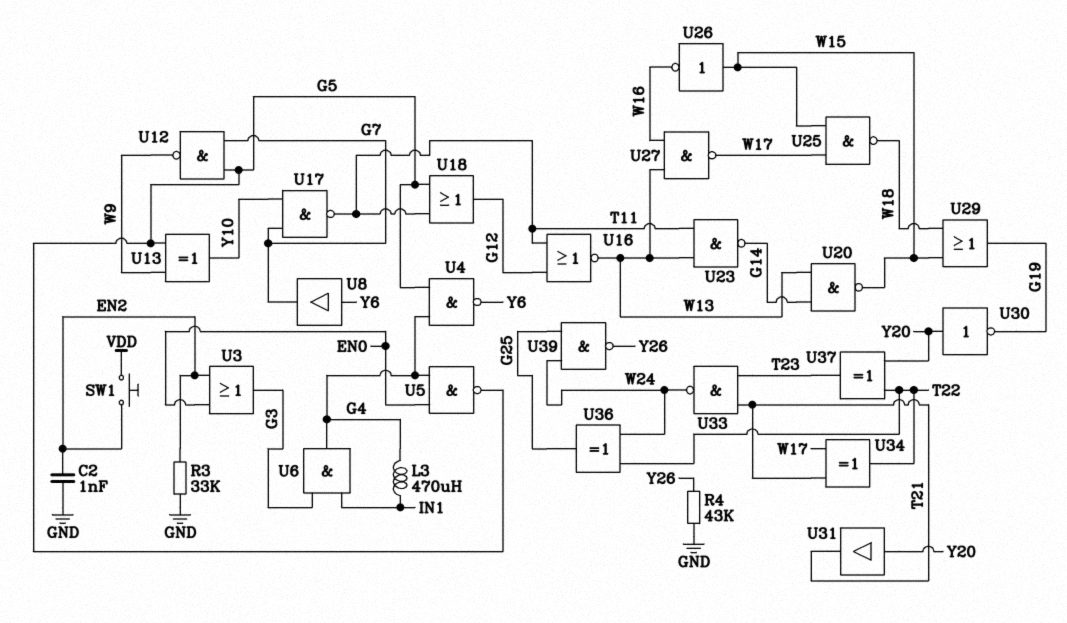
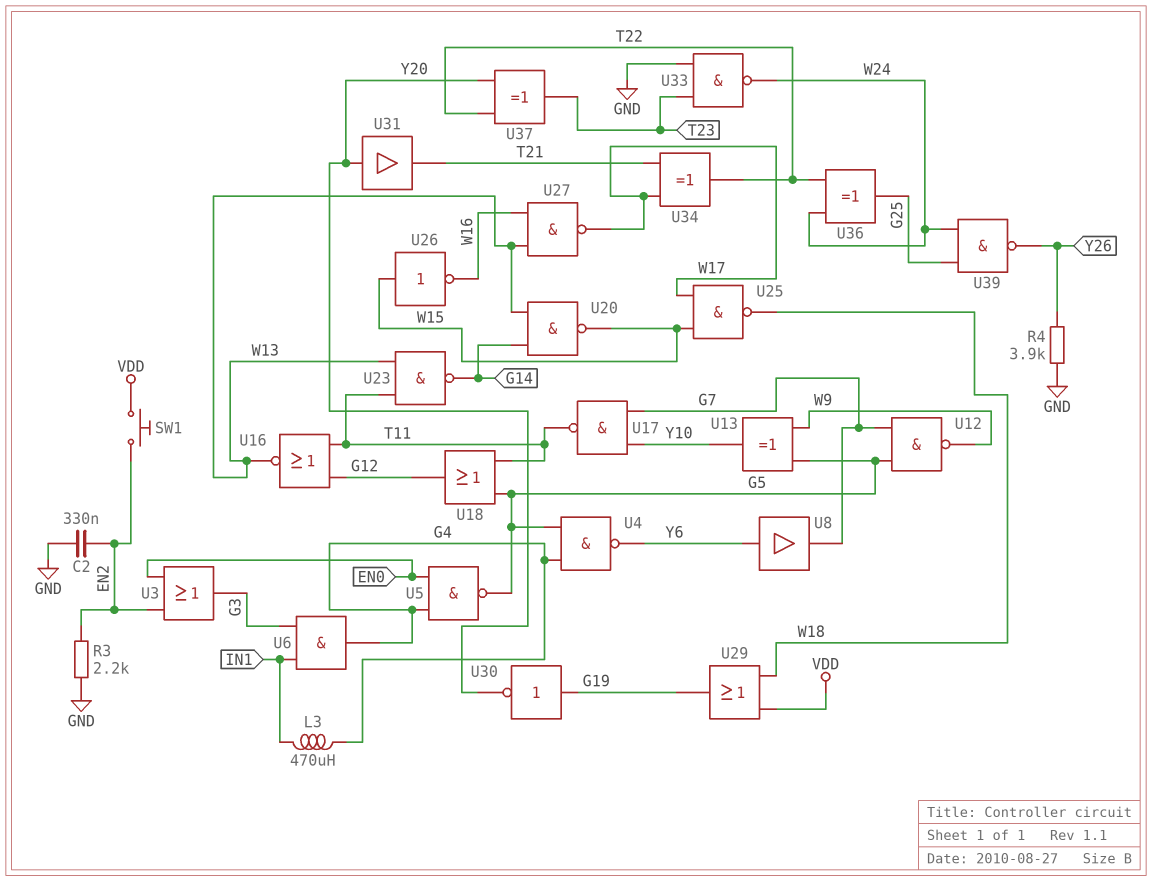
C2: 1nF (EN2, GND) -> 330nF (EN2, GND)
R3: 33k (EN2, GND) -> 2.2k (EN2, GND)
R4: 43k (GND, Y26) -> 3.9k (GND, Y26)
U29: OR (in W15, in W18, out G19) -> OR (in VDD, in W18, out G19)
U30: NOT (in Y20, out G19) -> NOT (in G19, out Y20)
U33: NAND (in T21, in T23, out W24) -> NAND (in GND, in T23, out W24)

